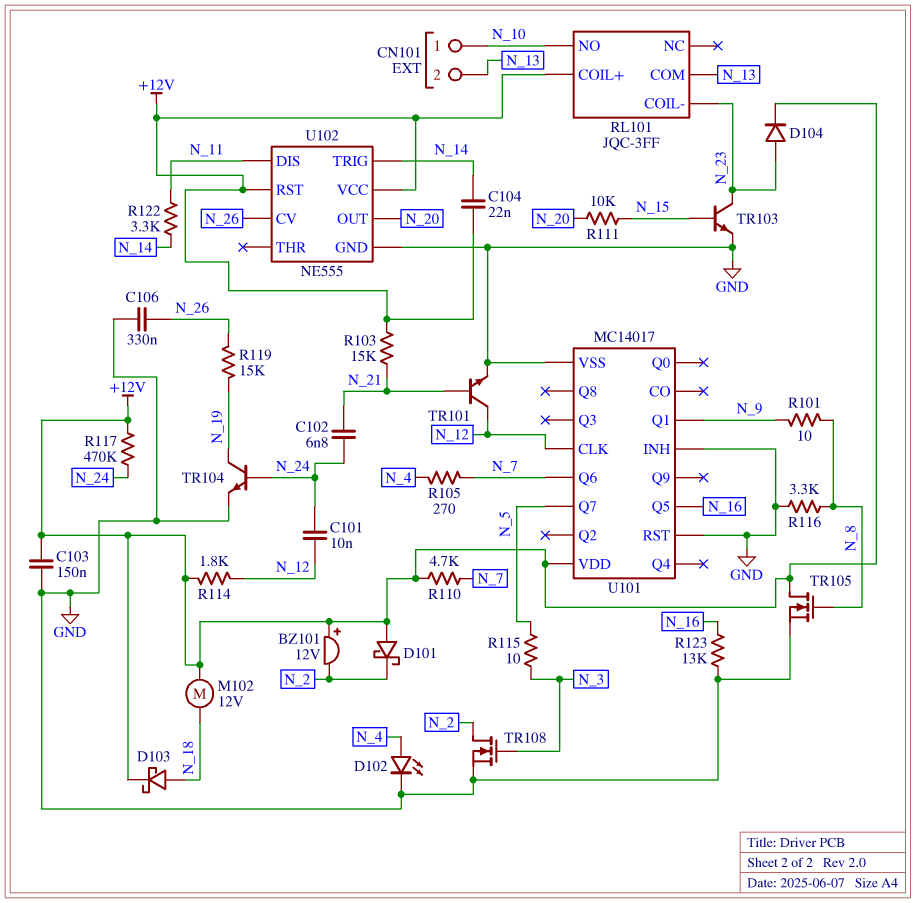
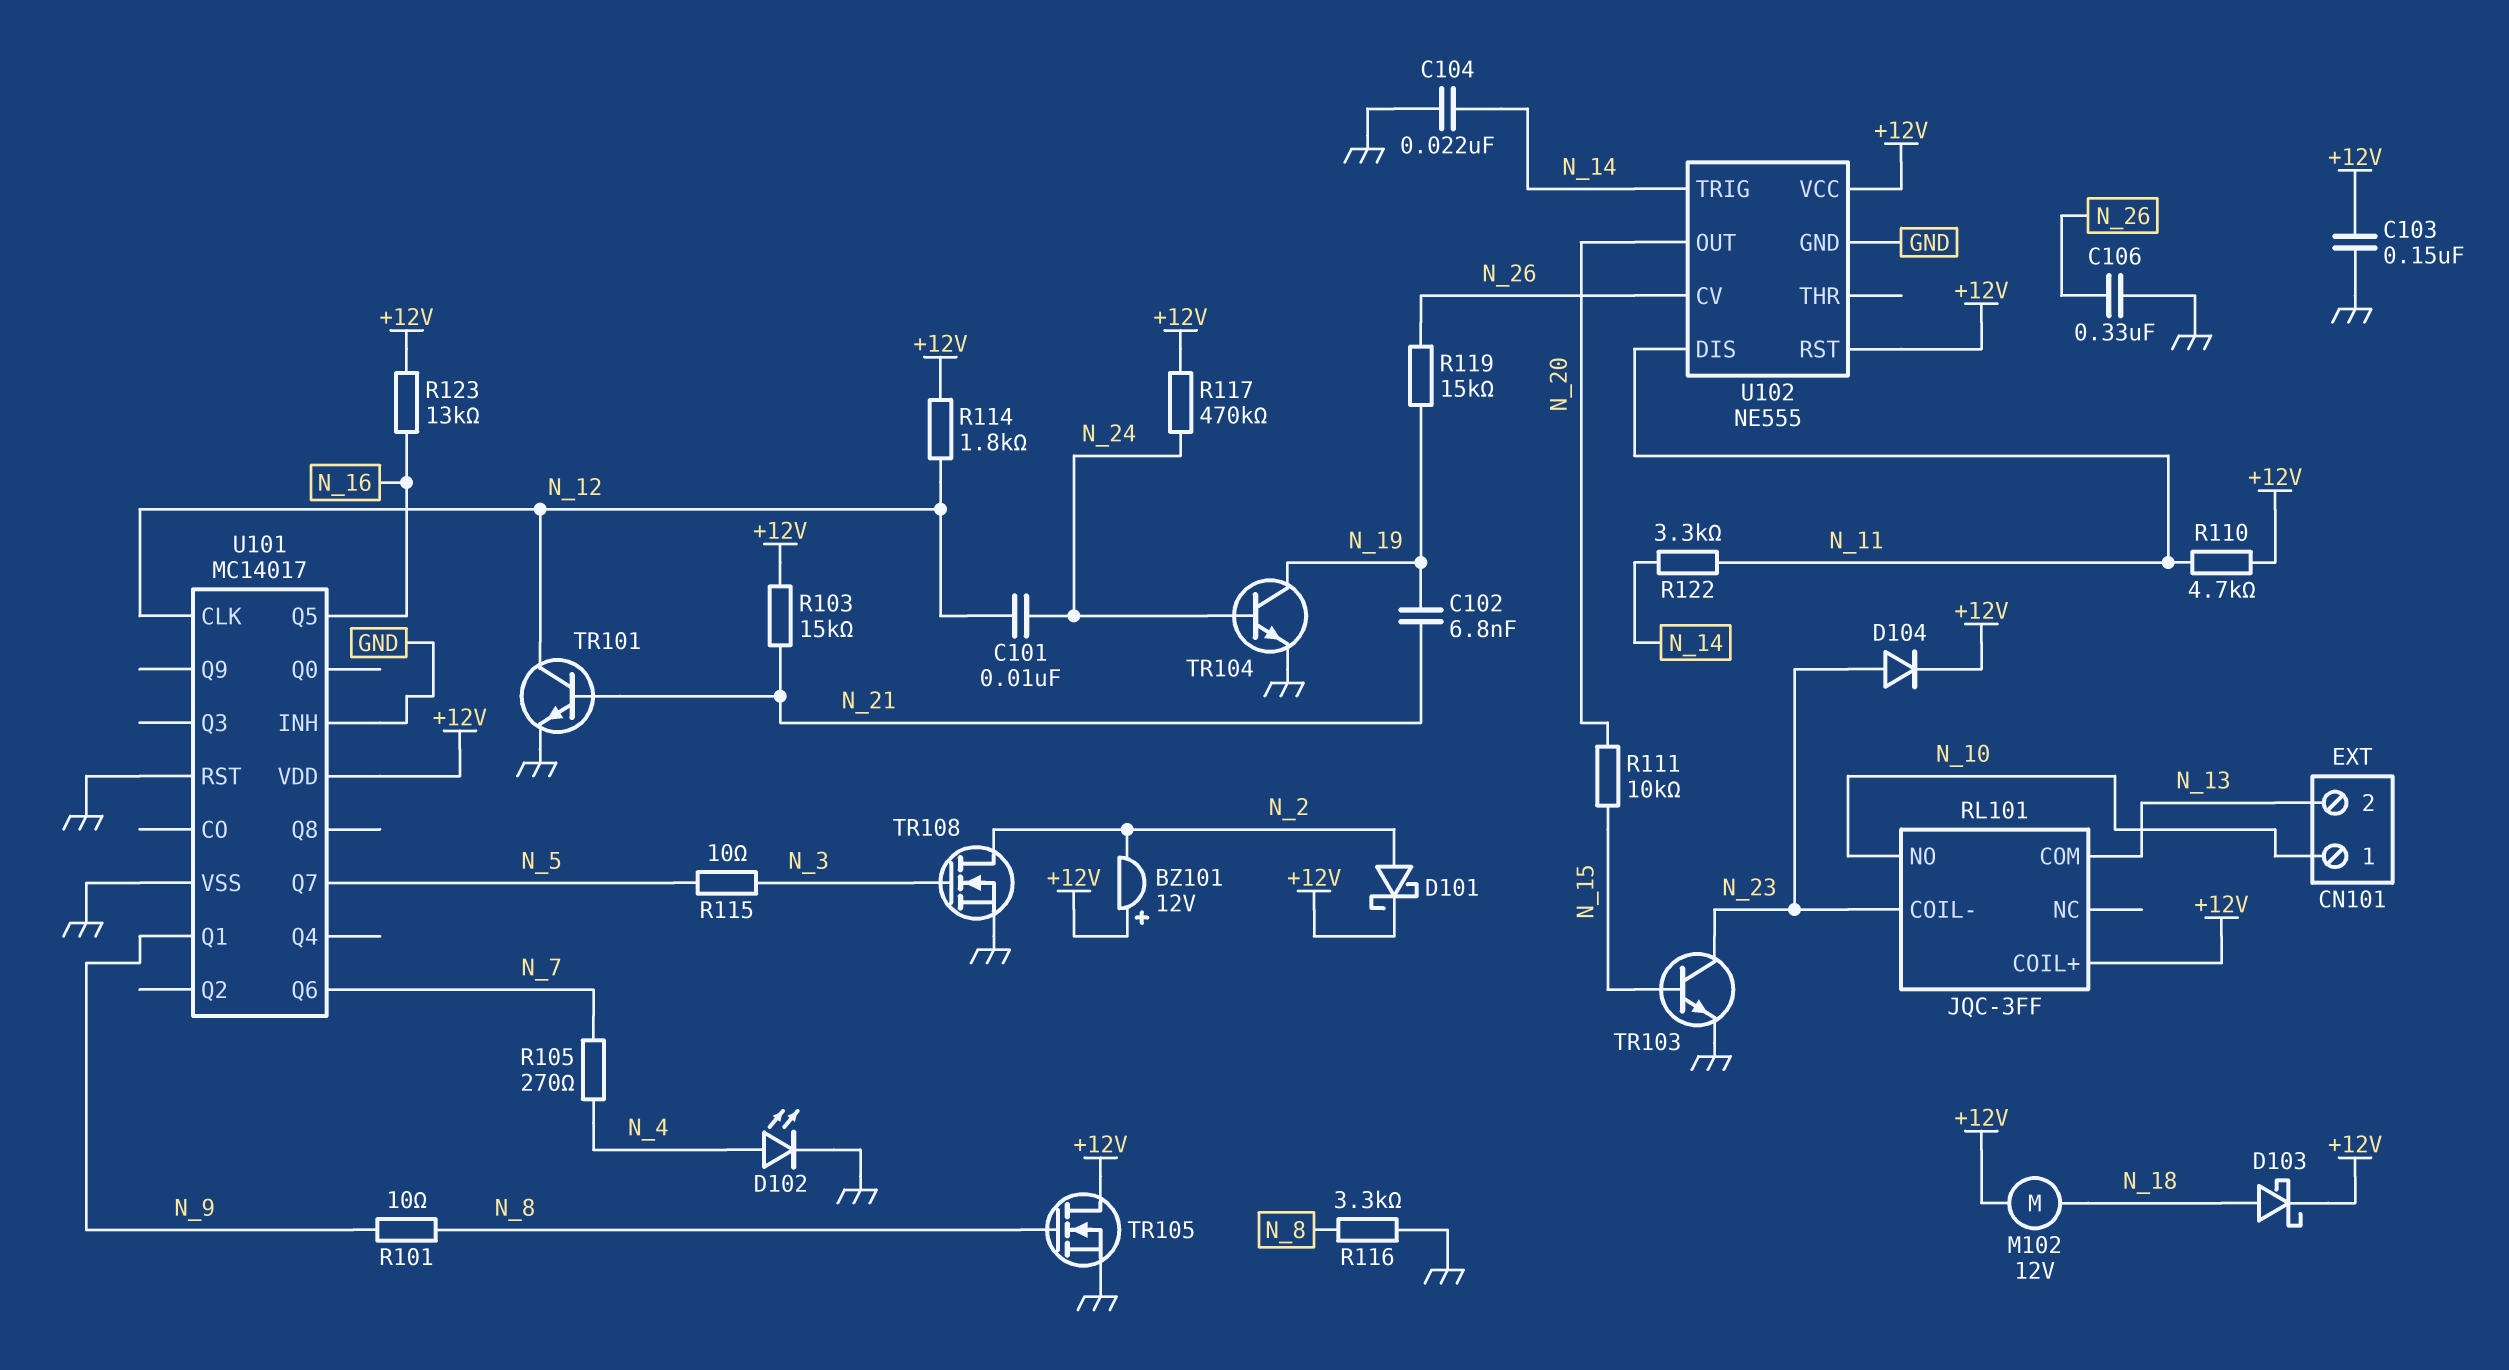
C102: 6.8nF (N_21, N_24) -> 6.8nF (N_19, N_21)
C104: 22nF (+12V, N_14) -> 22nF (GND, N_14)
D101: schottky (A +12V, K N_2) -> schottky (A N_2, K +12V)
R110: 4.7k (+12V, N_7) -> 4.7k (+12V, N_11)
R123: 13k (GND, N_16) -> 13k (+12V, N_16)

